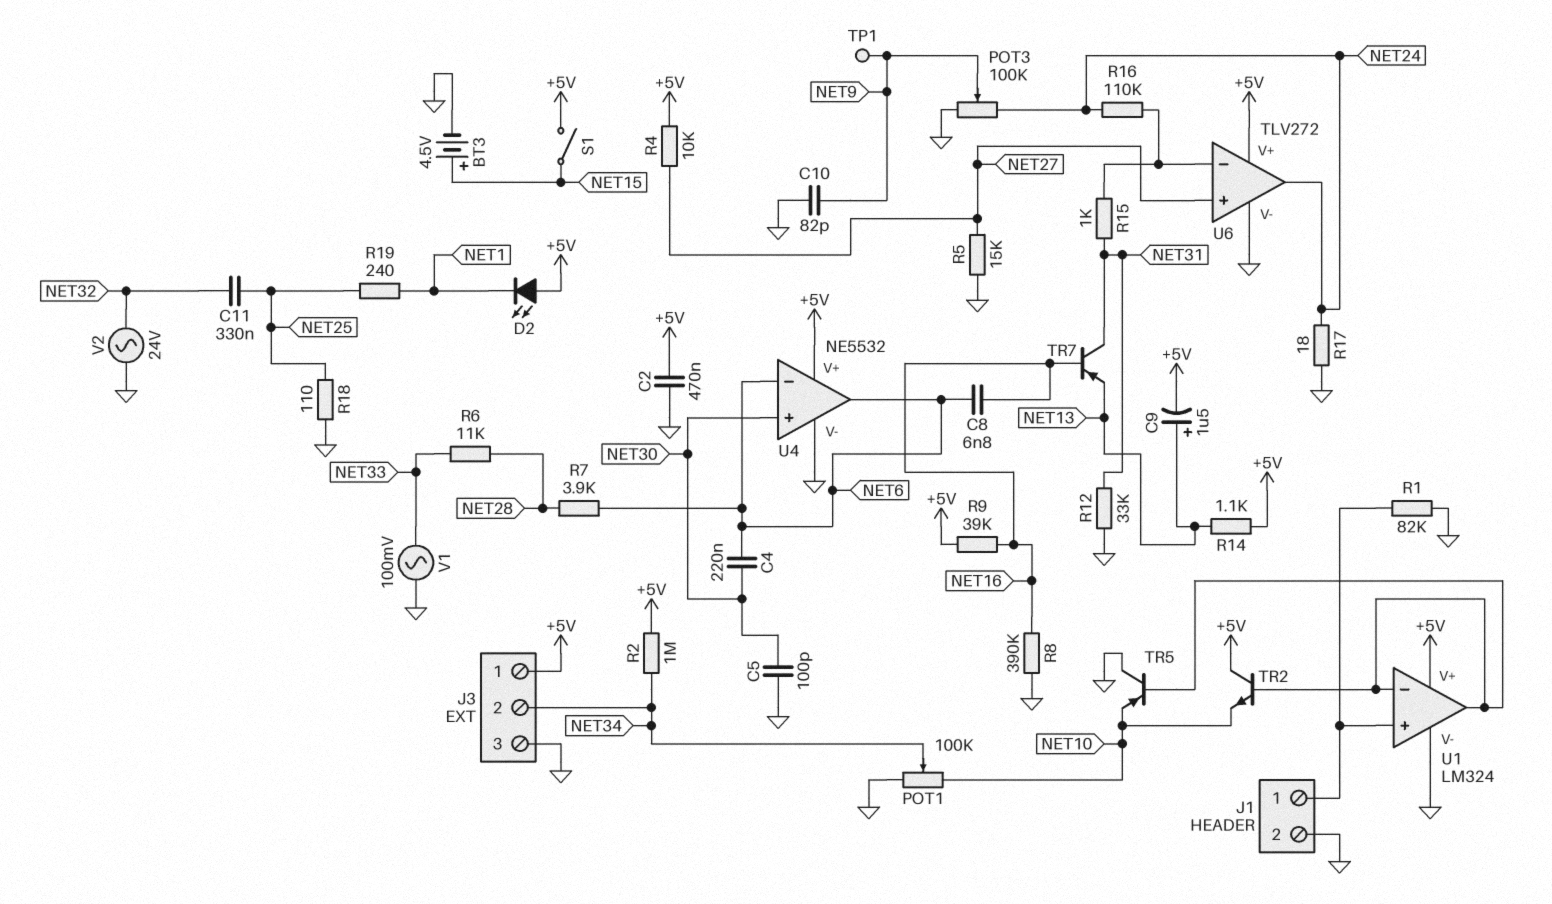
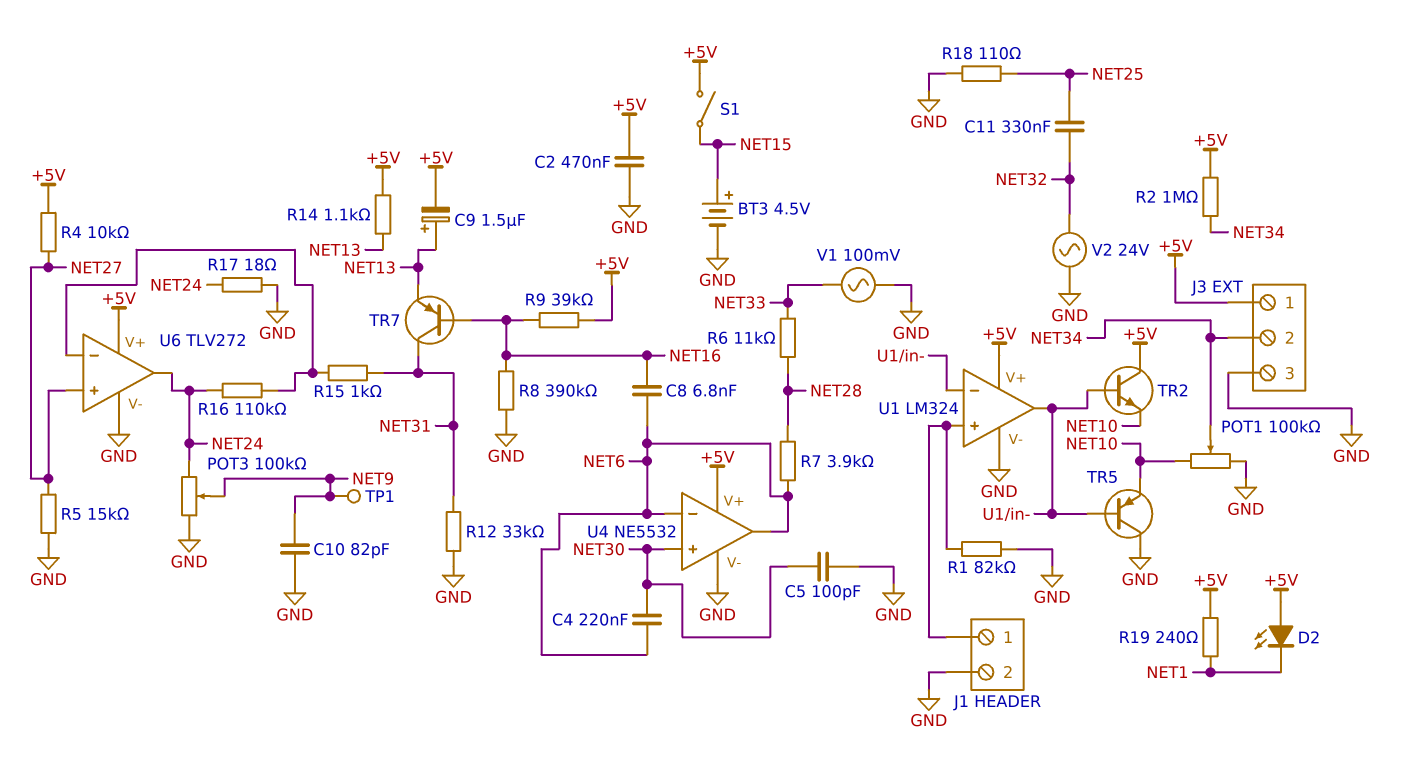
R19: 240 (NET1, NET25) -> 240 (+5V, NET1)

